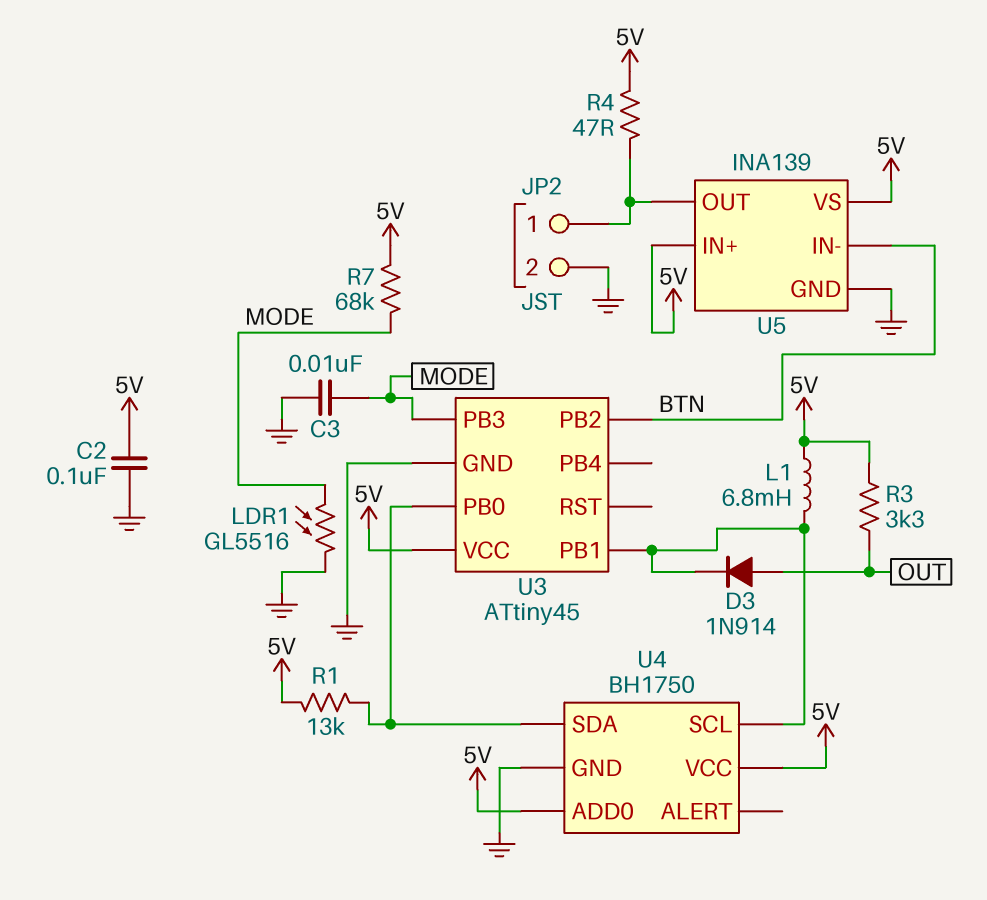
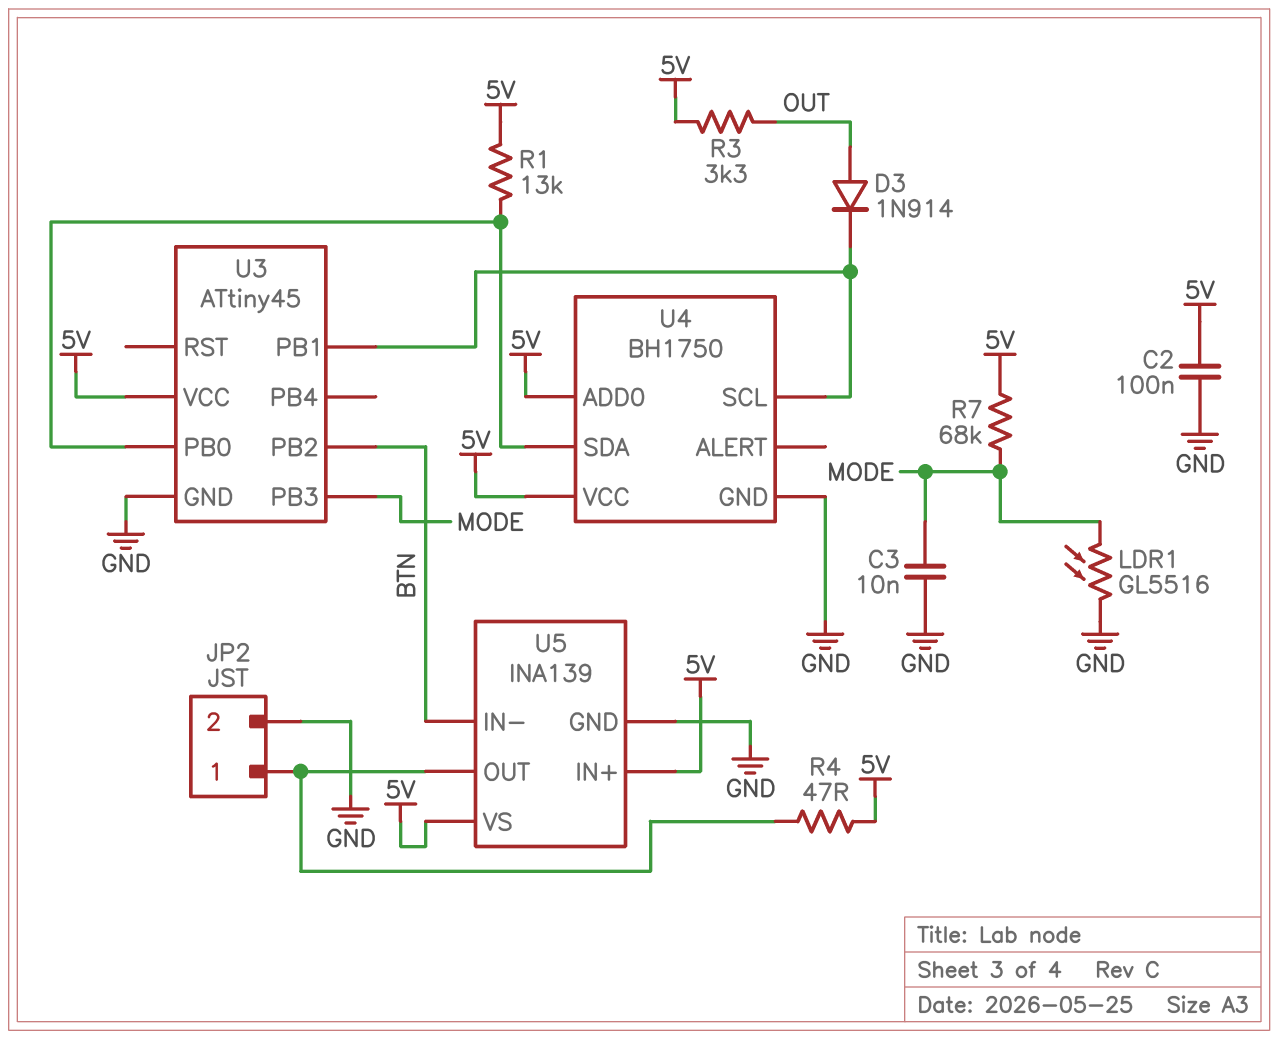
L1: 6.8mH (5V, U3/PB1) -> none

